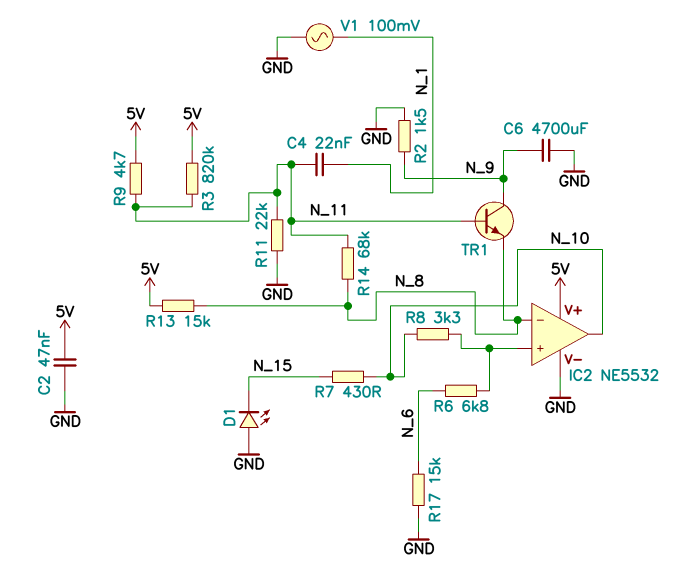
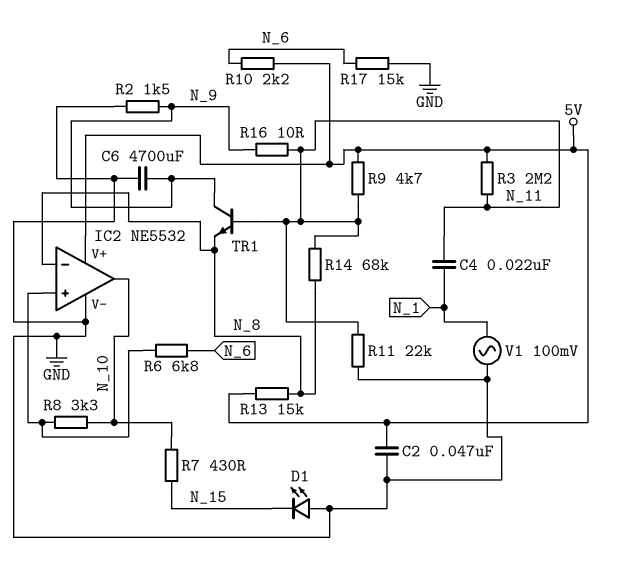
R3: 820k (5V, N_11) -> 2.2M (5V, N_11)
R10: none -> 2.2k (5V, N_6)
R16: none -> 10 (N_9, N_11)

